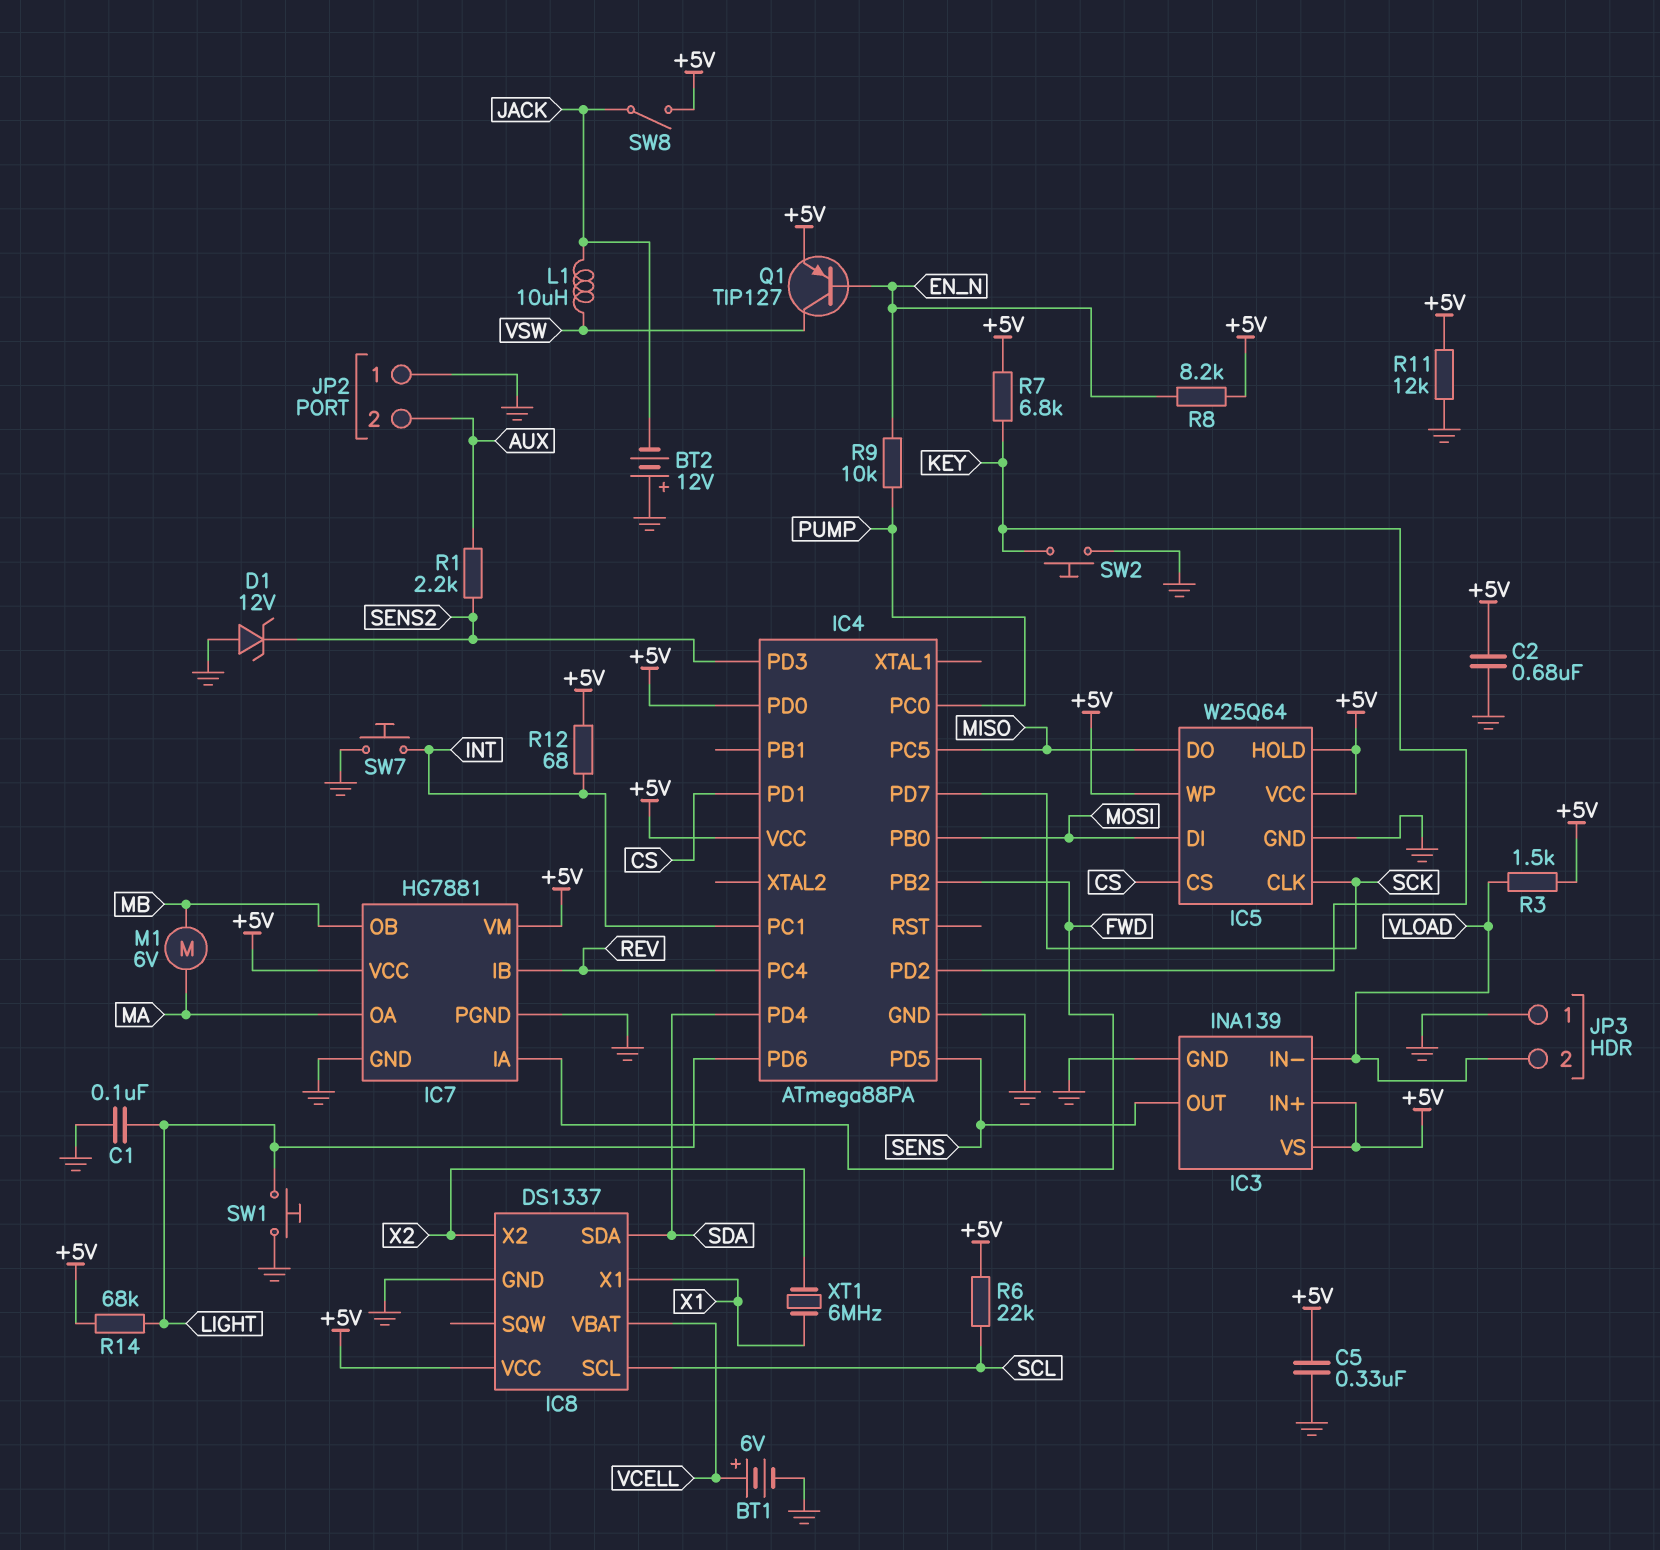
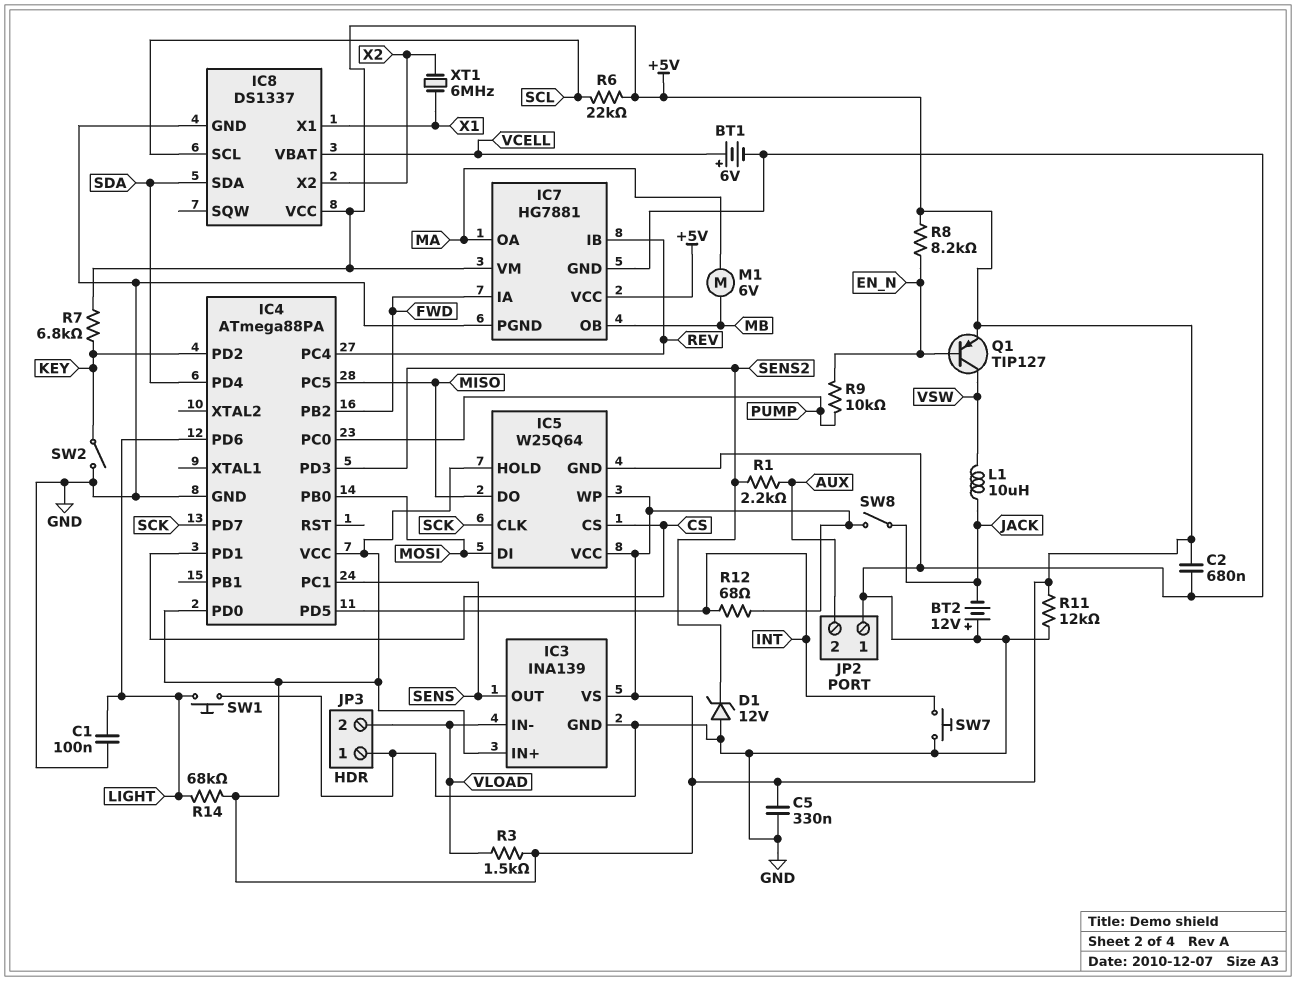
IC4 pin PC1: INT -> SENS
IC4 pin PD5: SENS -> INT
SW2: button (GND, KEY) -> switch (GND, KEY)

